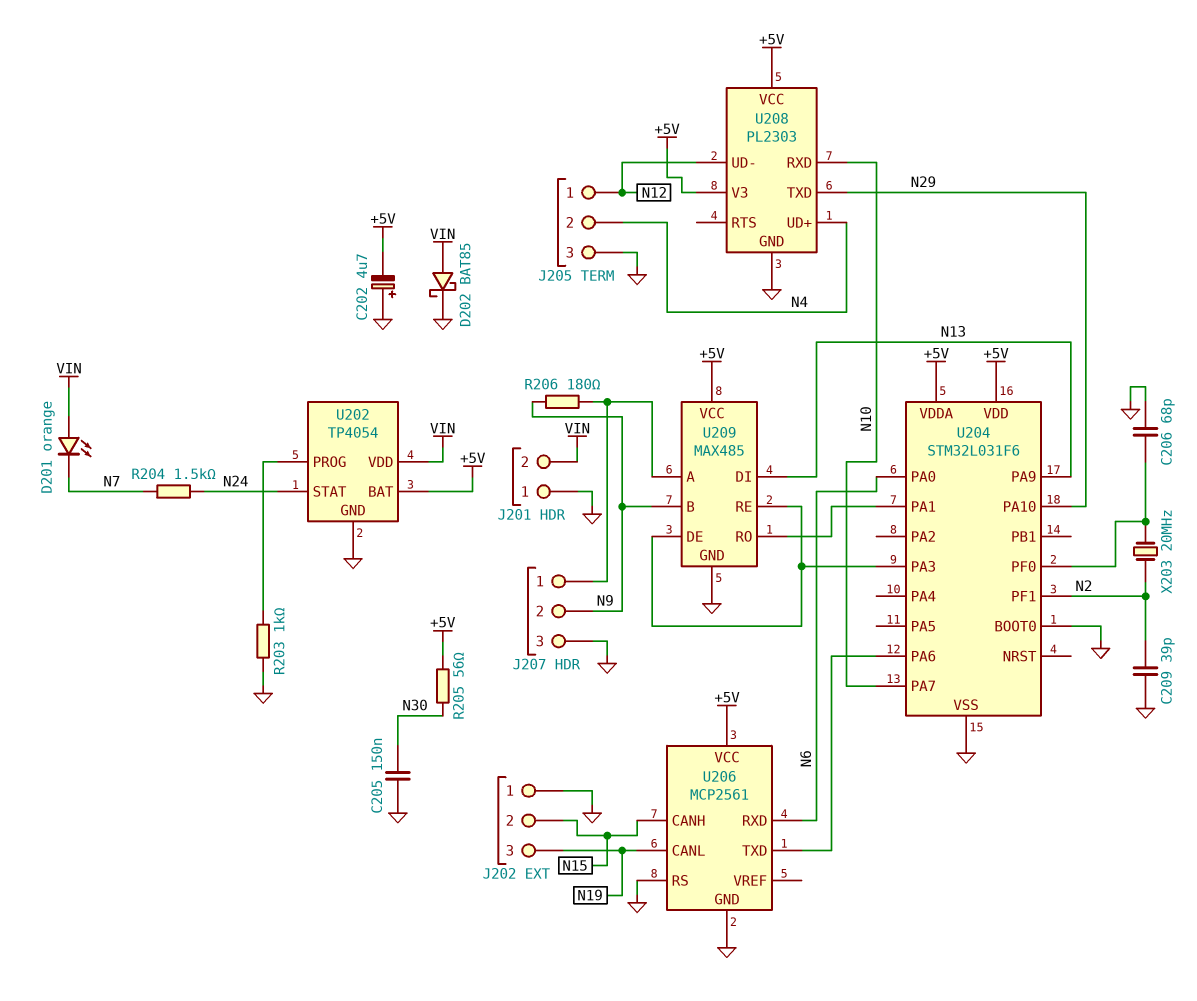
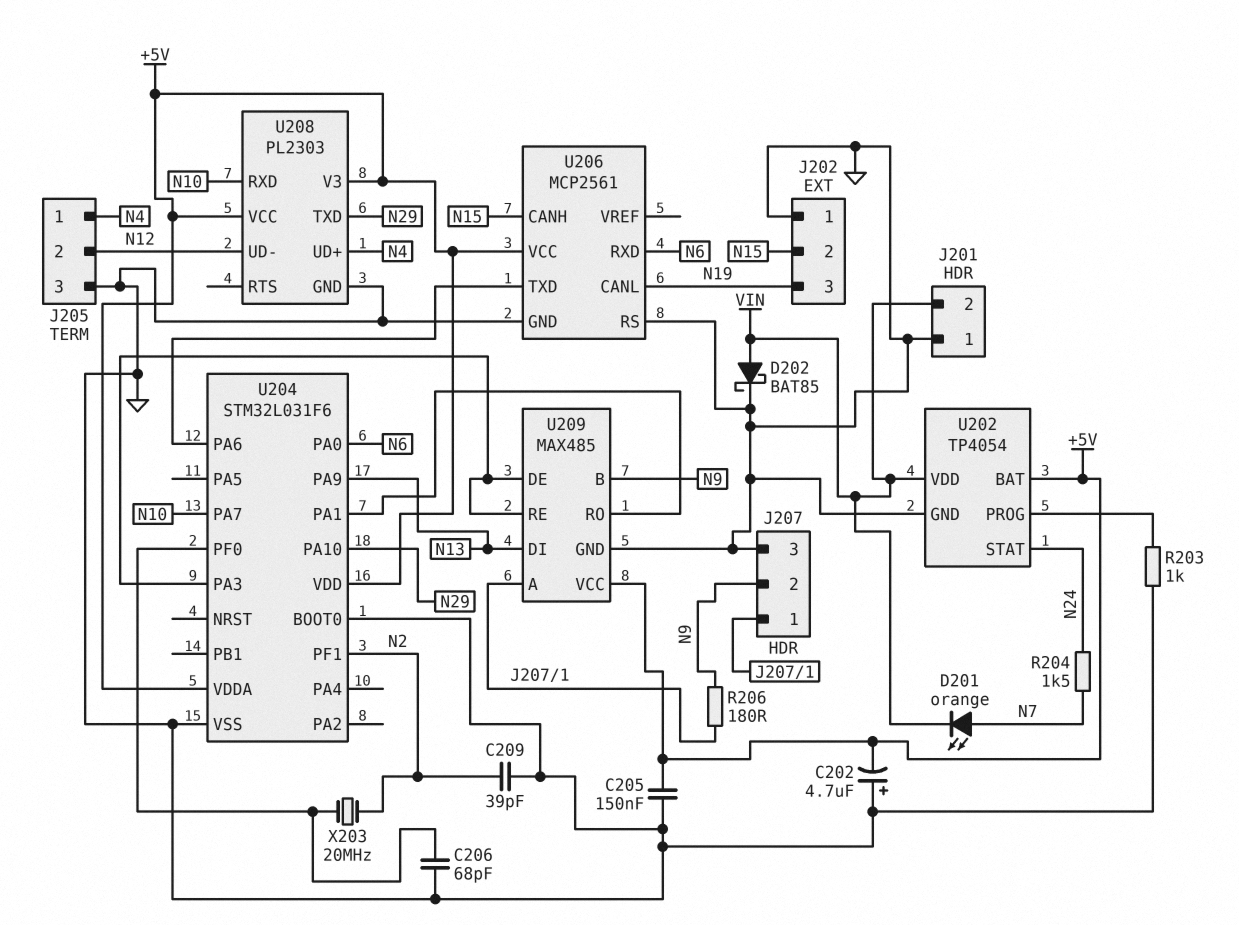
C205: 150nF (GND, N30) -> 150nF (+5V, GND)
D201: LED orange (A VIN, K N7) -> LED orange (A N7, K VIN)
J205 pin 1: N12 -> N4
J205 pin 2: N4 -> N12
R205: 56 (+5V, N30) -> none

